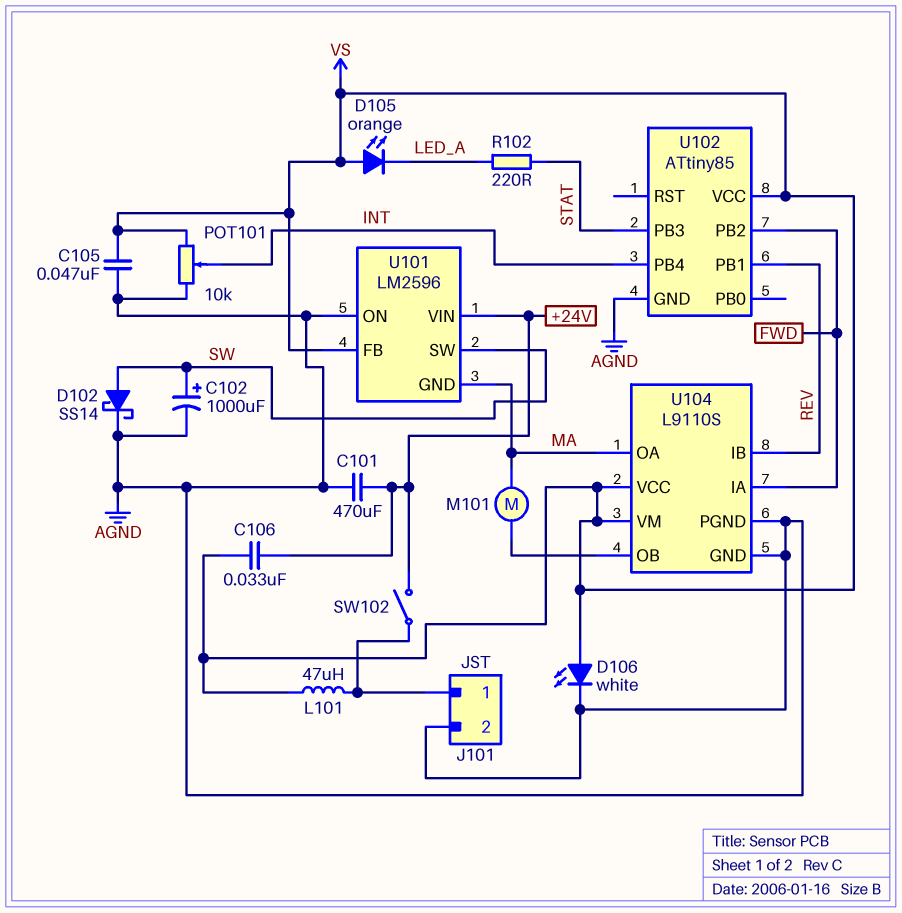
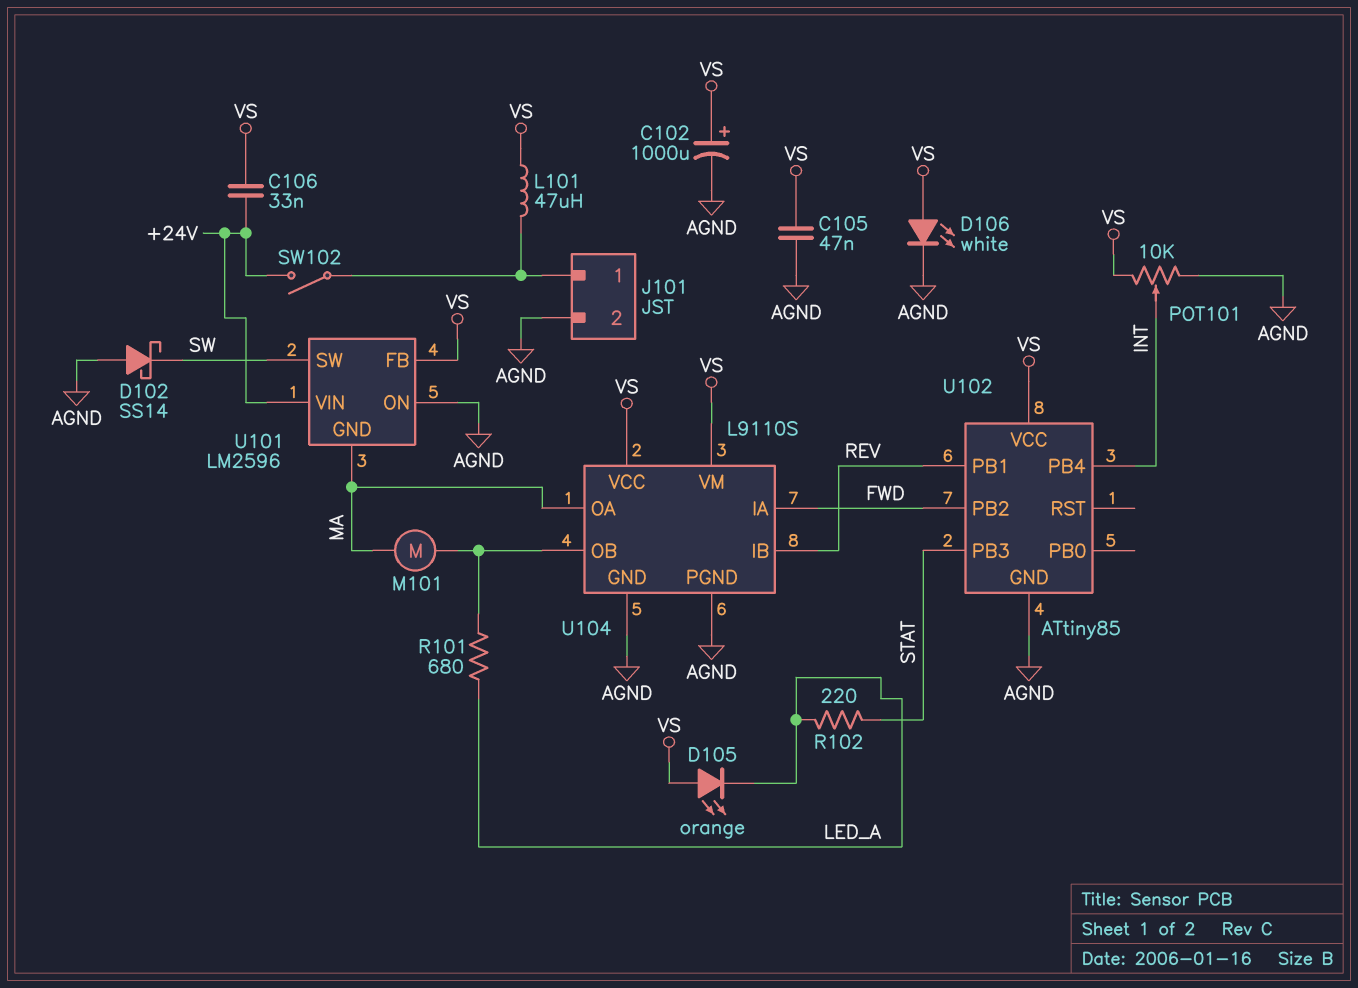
C101: 470uF (+24V, AGND) -> none
C102: 1000uF (plus SW, minus AGND) -> 1000uF (plus VS, minus AGND)
D102: schottky SS14 (A SW, K AGND) -> schottky SS14 (A AGND, K SW)
R101: none -> 680 (LED_A, U104/OB)

